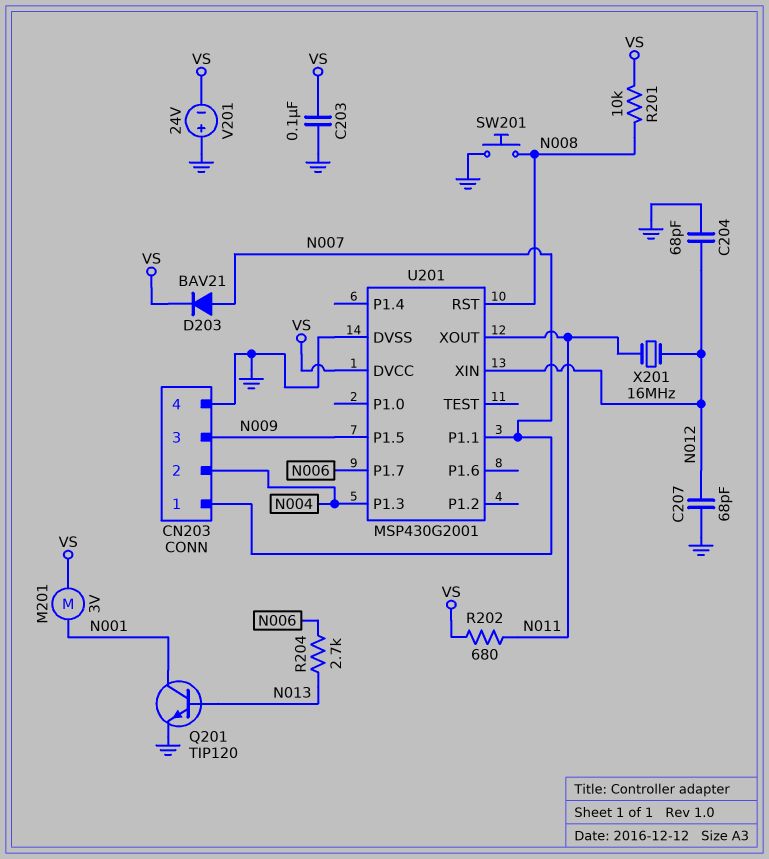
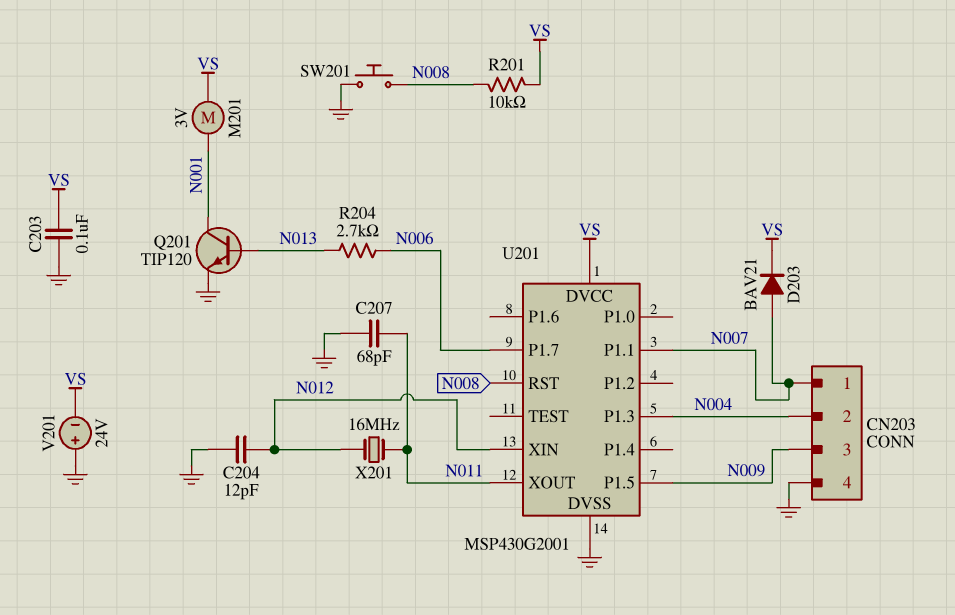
C204: 68pF (GND, N012) -> 12pF (GND, N012)
C207: 68pF (GND, N012) -> 68pF (GND, N011)
R202: 680 (N011, VS) -> none

